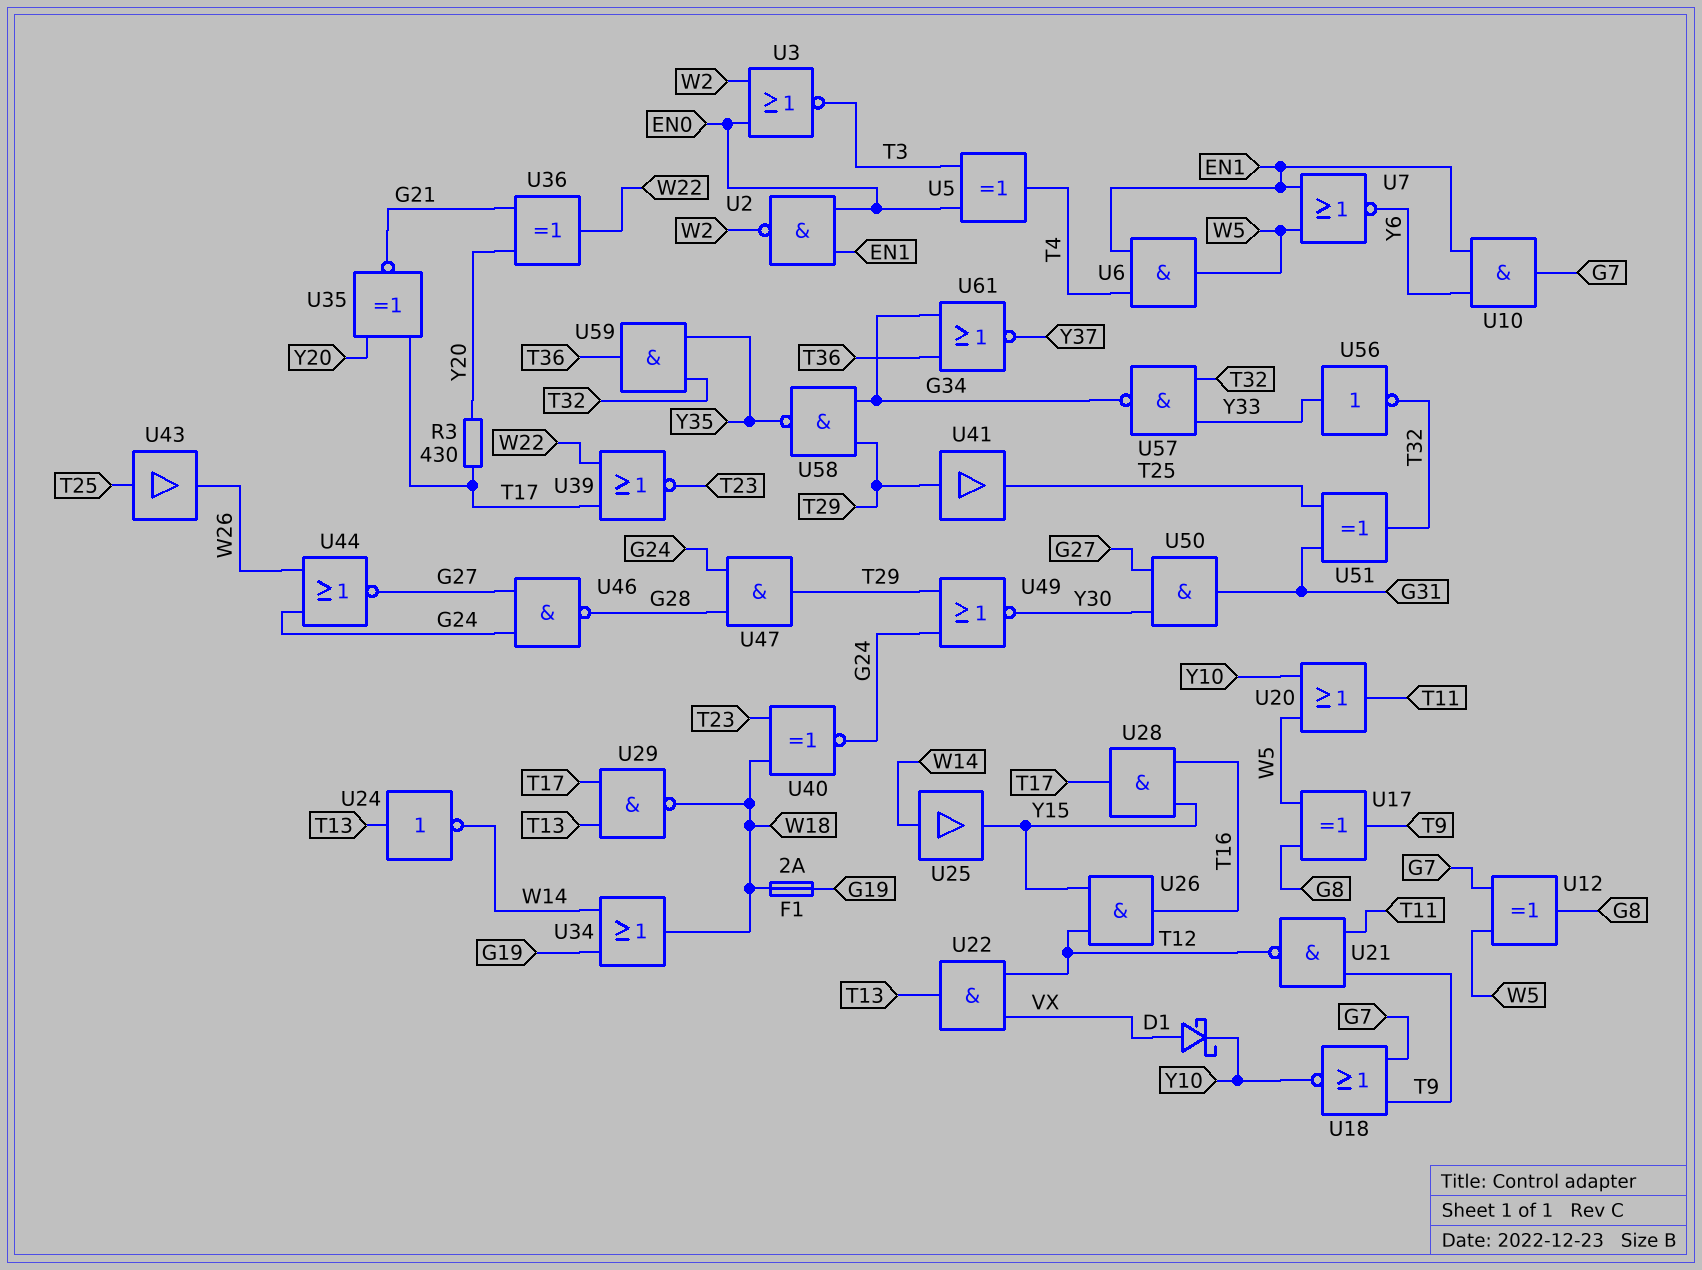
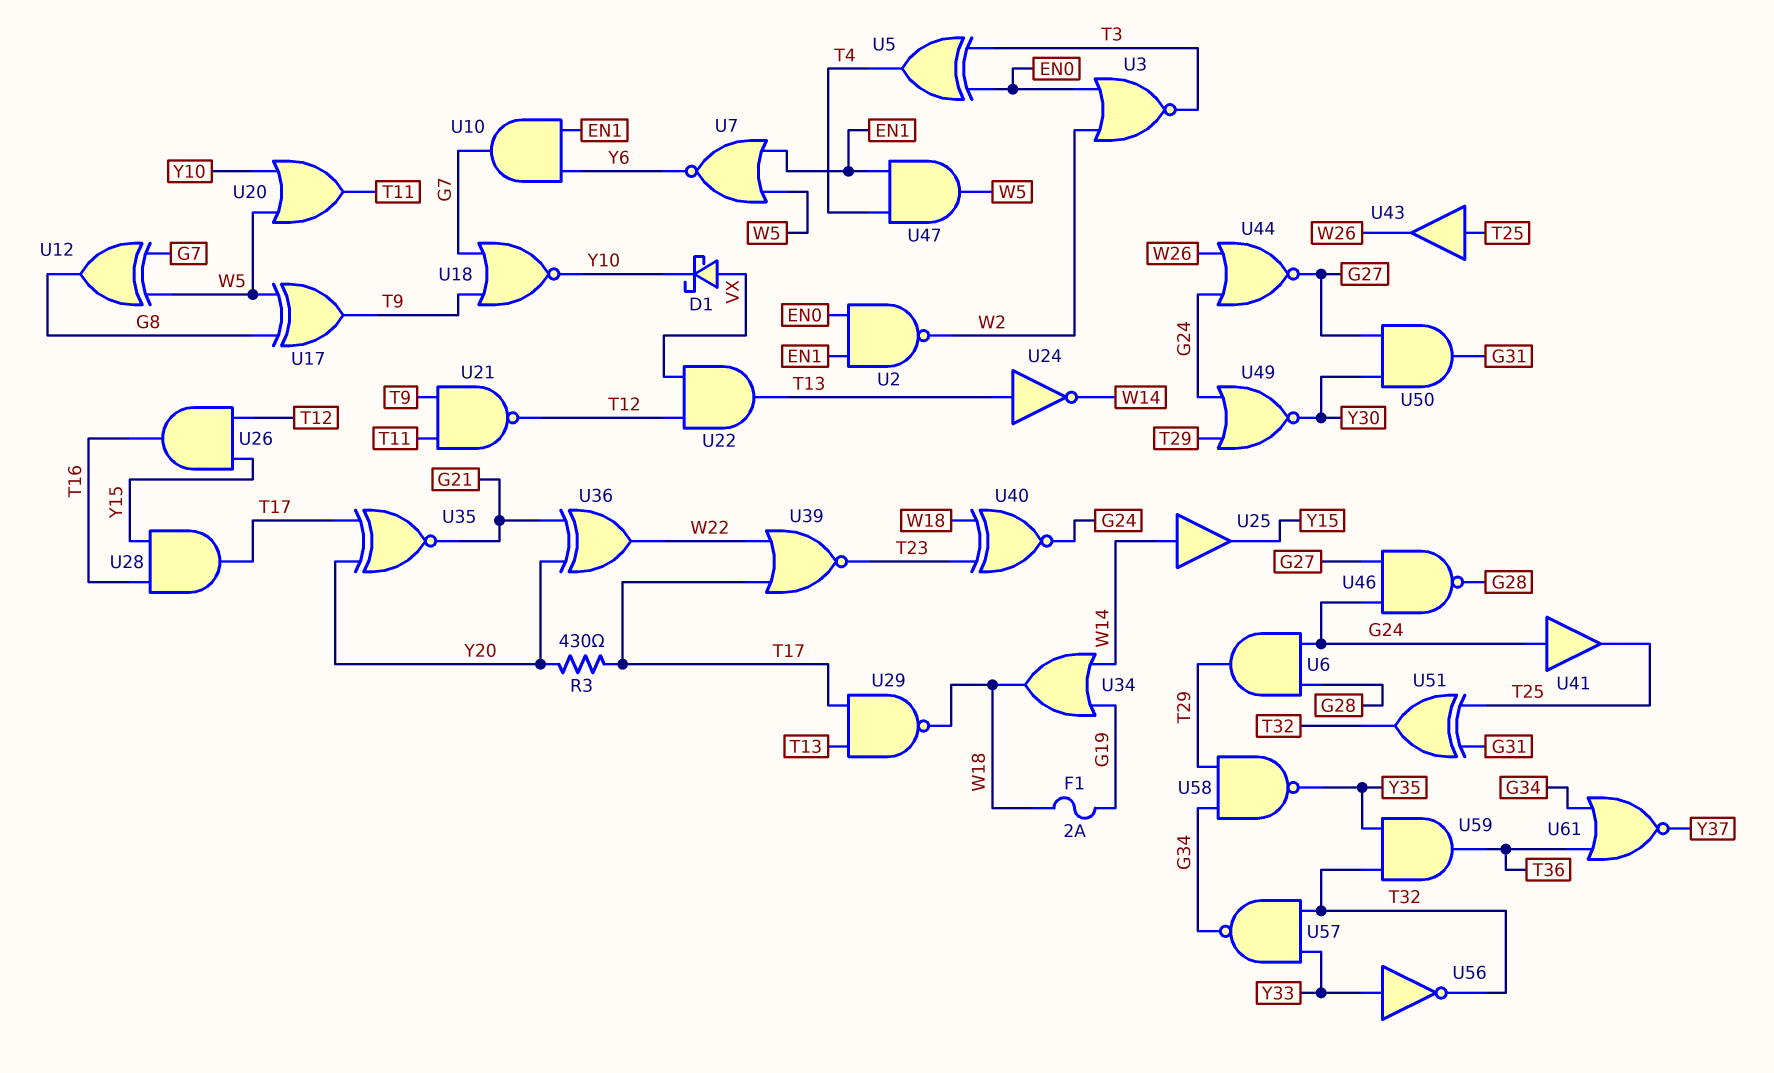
U6: AND (in EN1, in T4, out W5) -> AND (in G24, in G28, out T29)
U41: buffer (in T29, out T25) -> buffer (in G24, out T25)
U47: AND (in G24, in G28, out T29) -> AND (in EN1, in T4, out W5)

